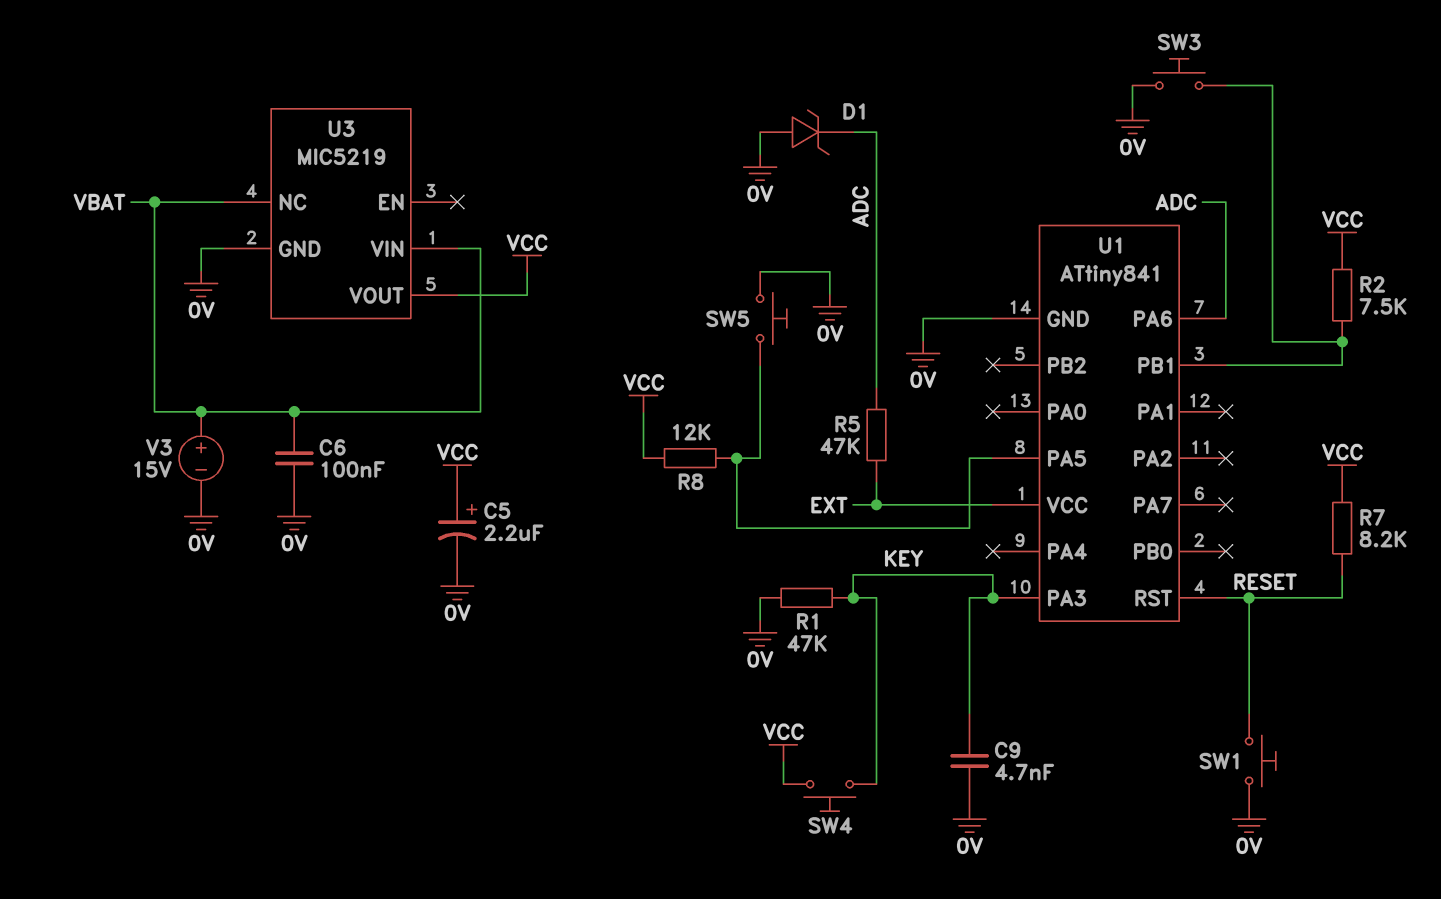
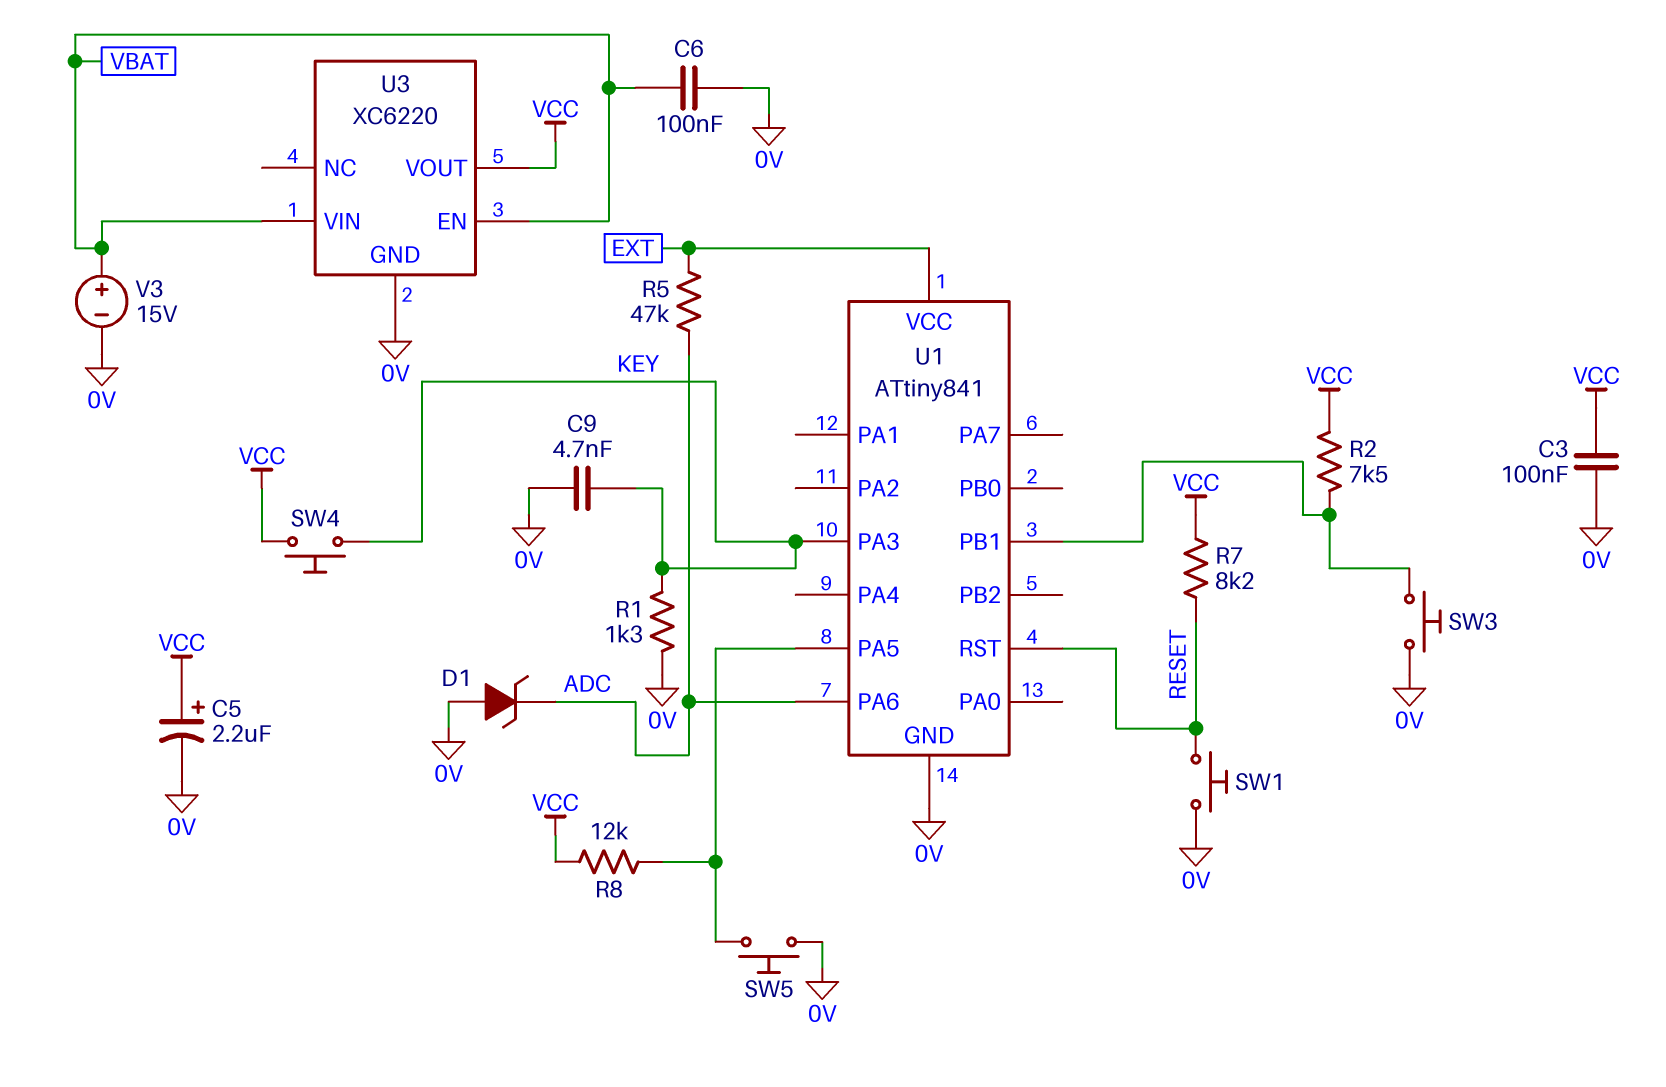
C3: none -> 100nF (0V, VCC)
R1: 47k (0V, KEY) -> 1.3k (0V, KEY)
U3: MIC5219 -> XC6220
U3 pin EN: none -> VBAT
U3 pin NC: VBAT -> none

